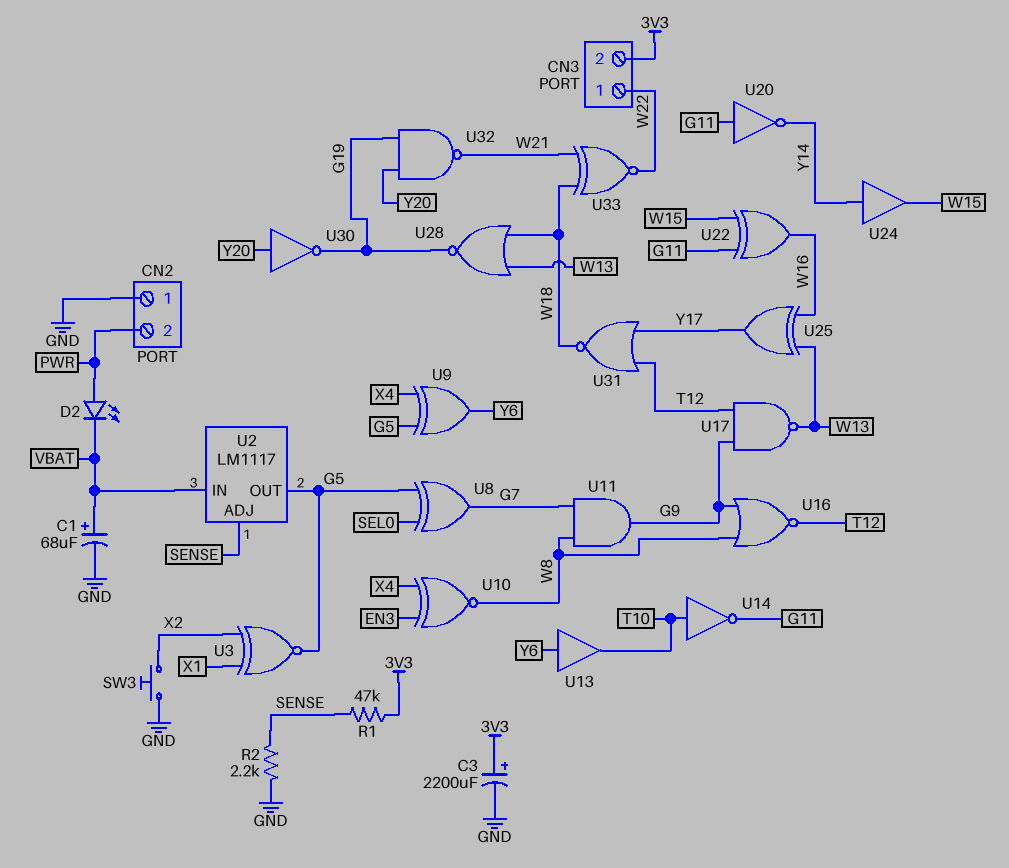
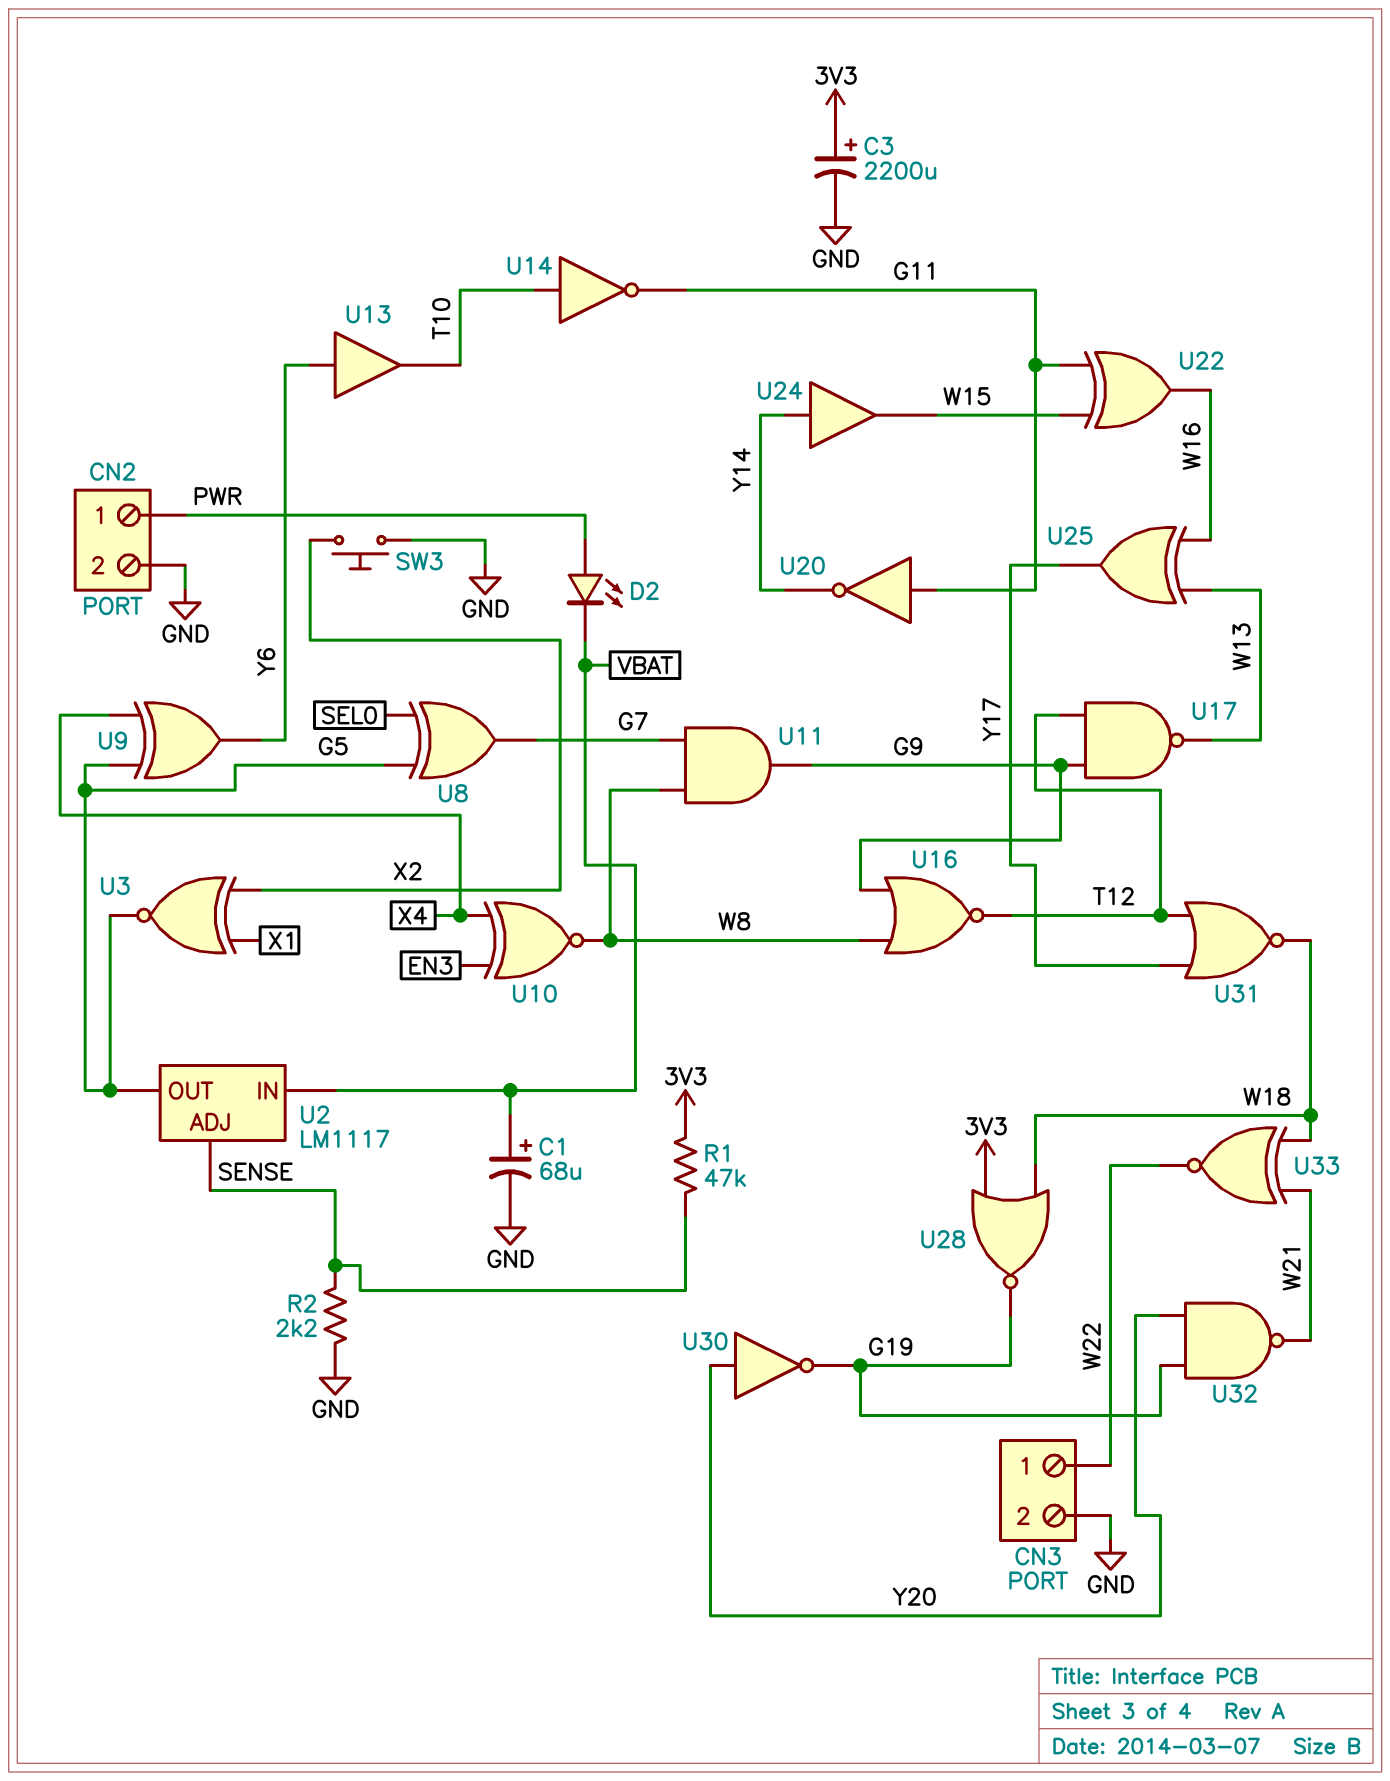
CN2 pin 1: GND -> PWR
CN2 pin 2: PWR -> GND
CN3 pin 2: 3V3 -> GND
U28: NOR (in W13, in W18, out G19) -> NOR (in 3V3, in W18, out G19)

